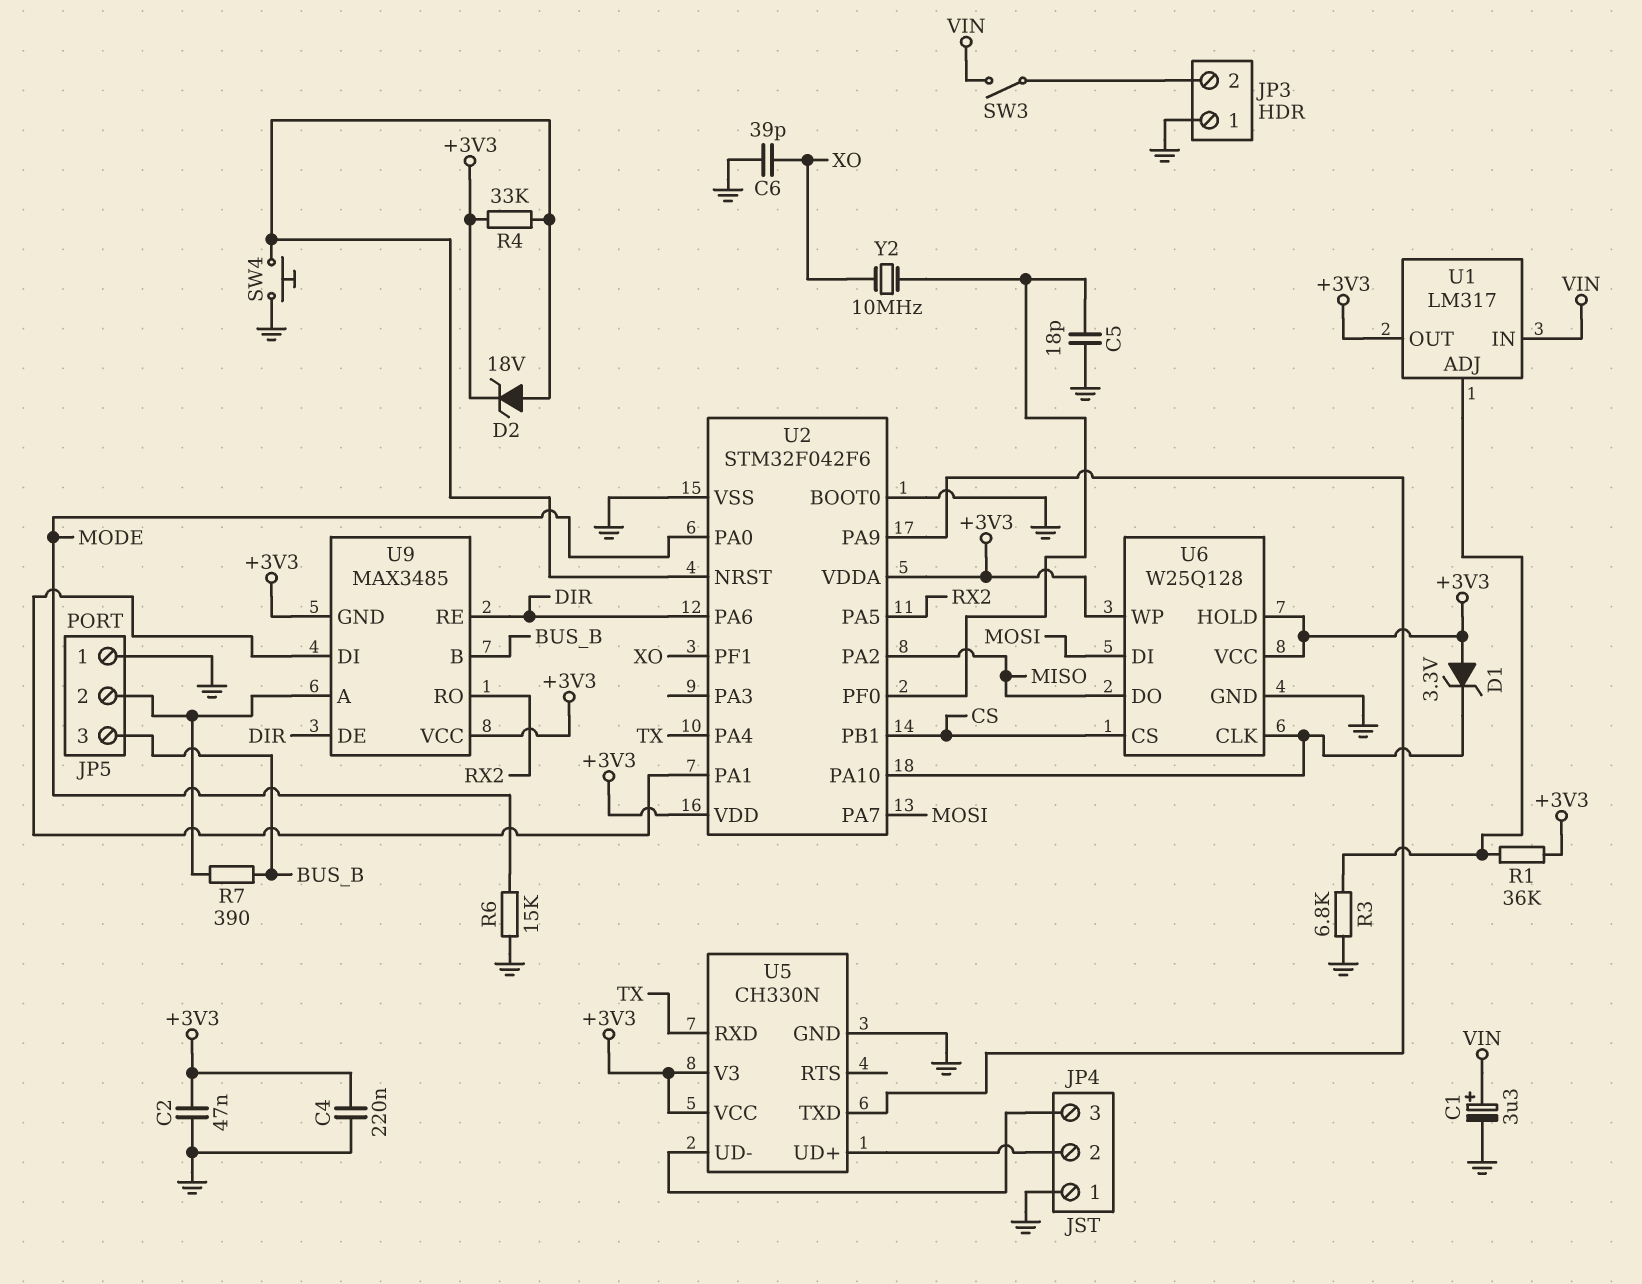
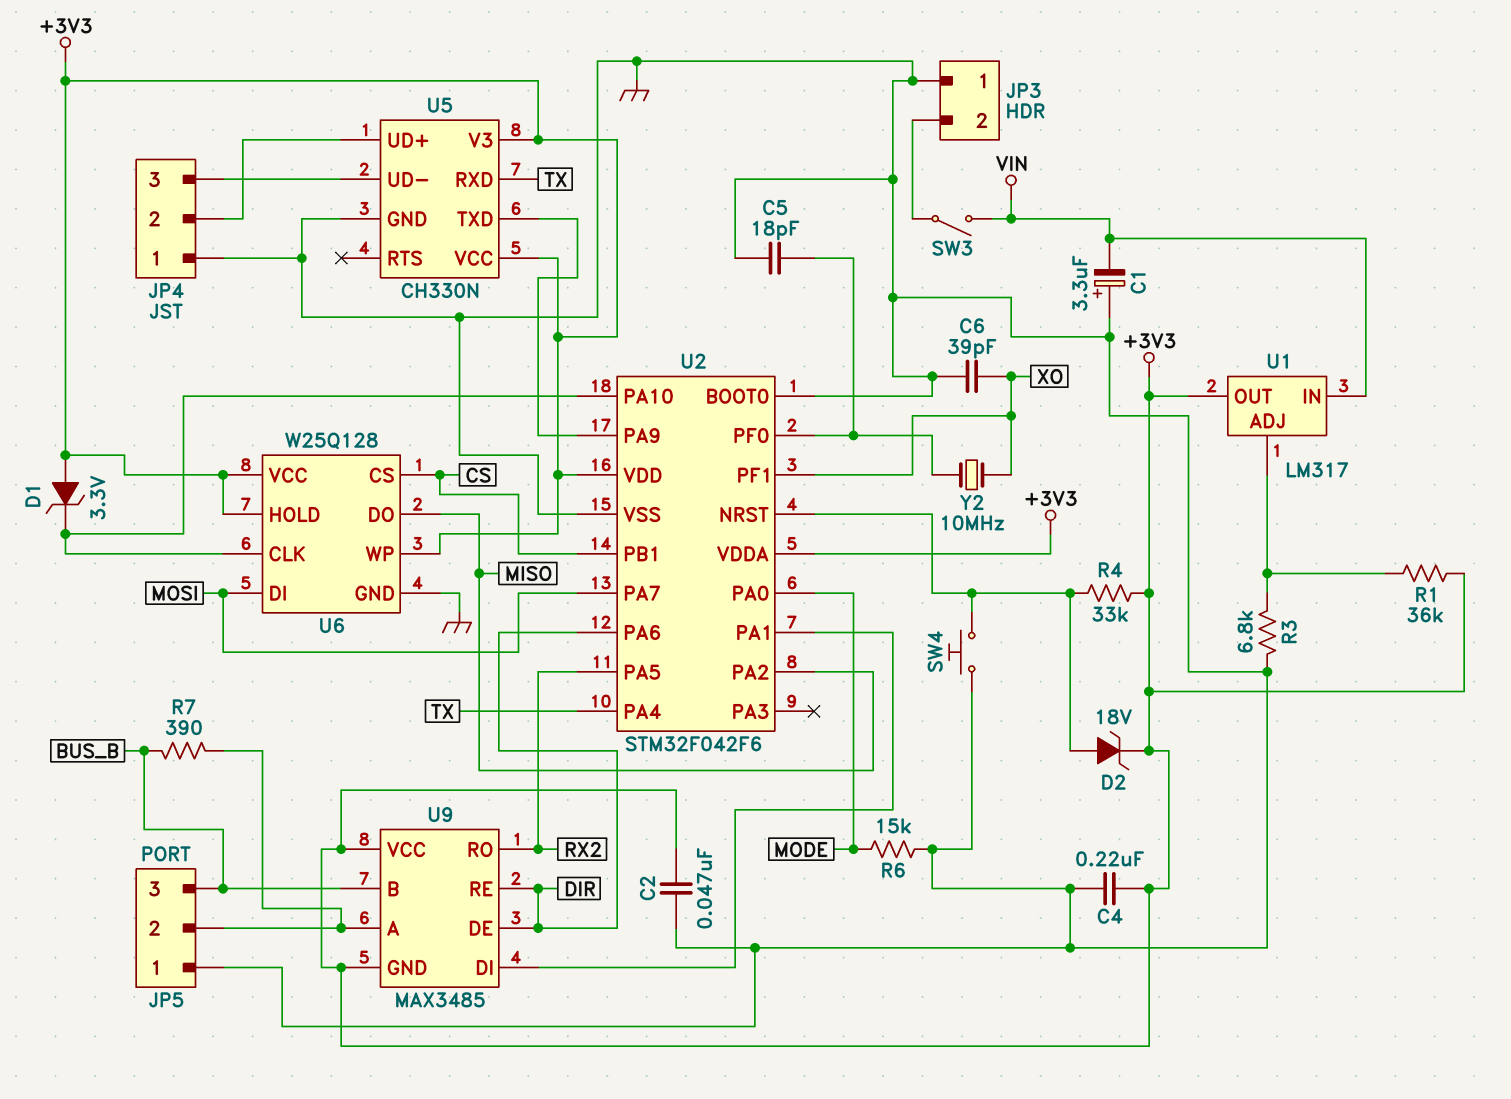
C1: 3.3uF (plus VIN, minus GND) -> 3.3uF (plus GND, minus VIN)

